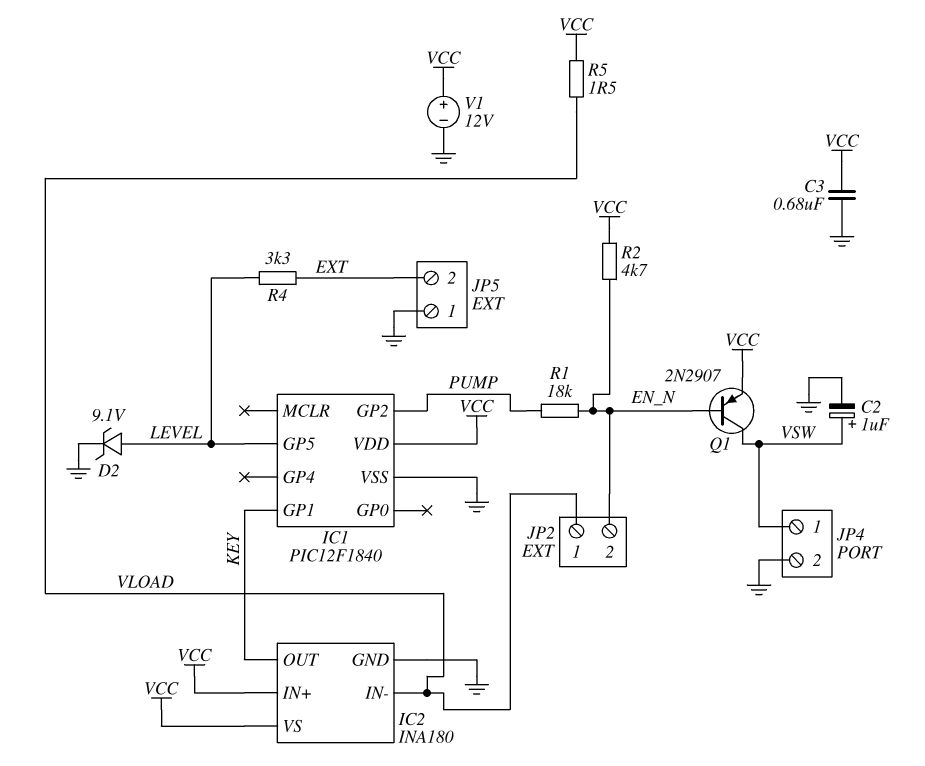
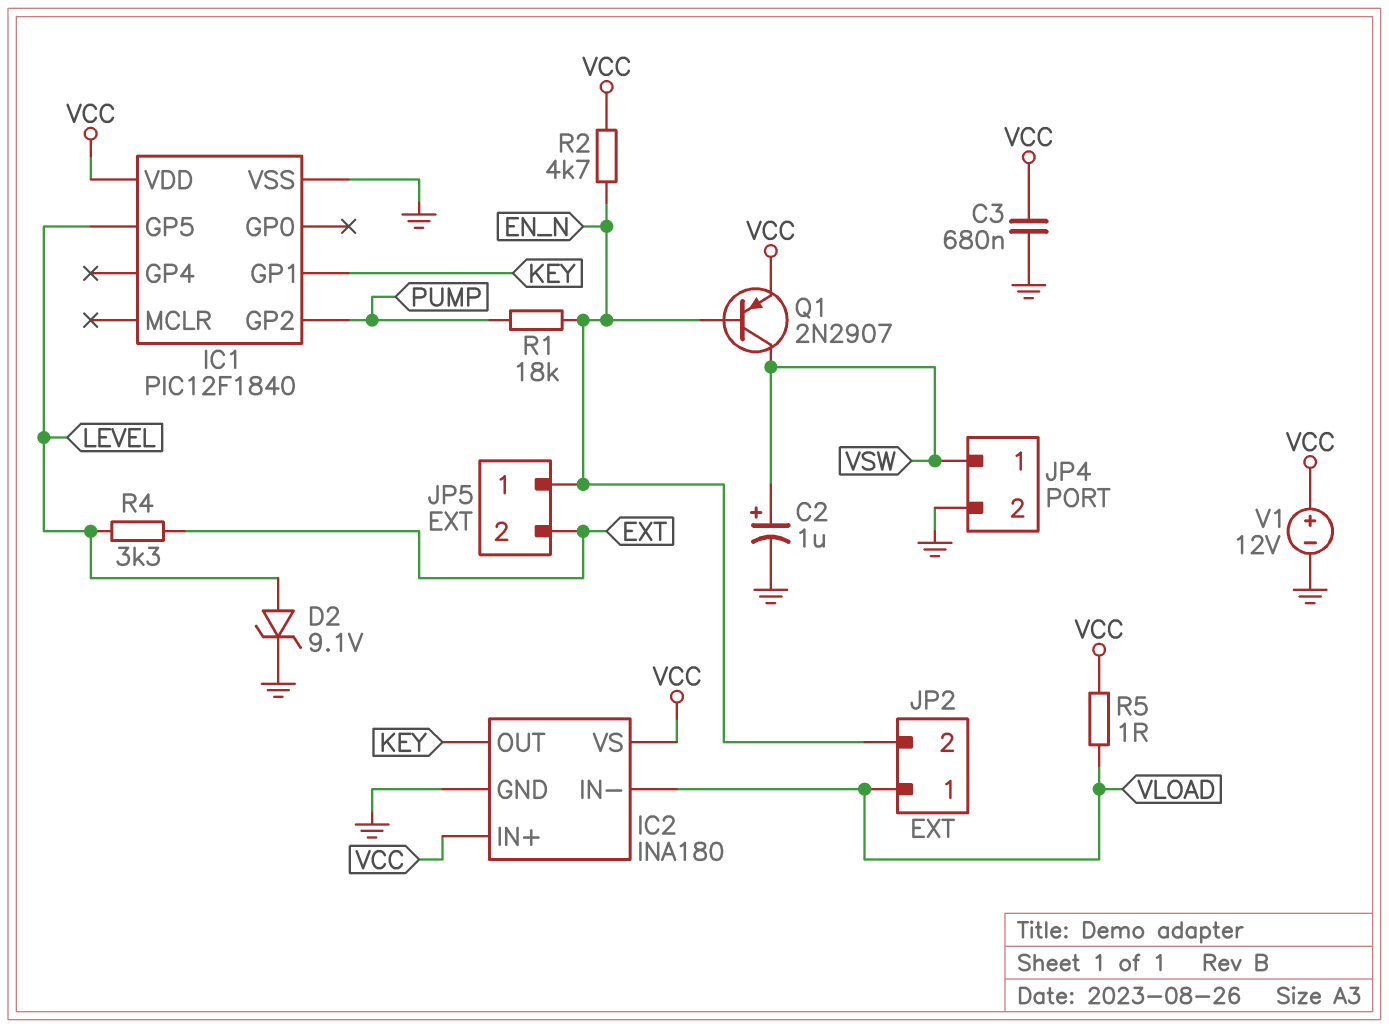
JP5 pin 1: GND -> EN_N
R5: 1.5 (VCC, VLOAD) -> 1 (VCC, VLOAD)

